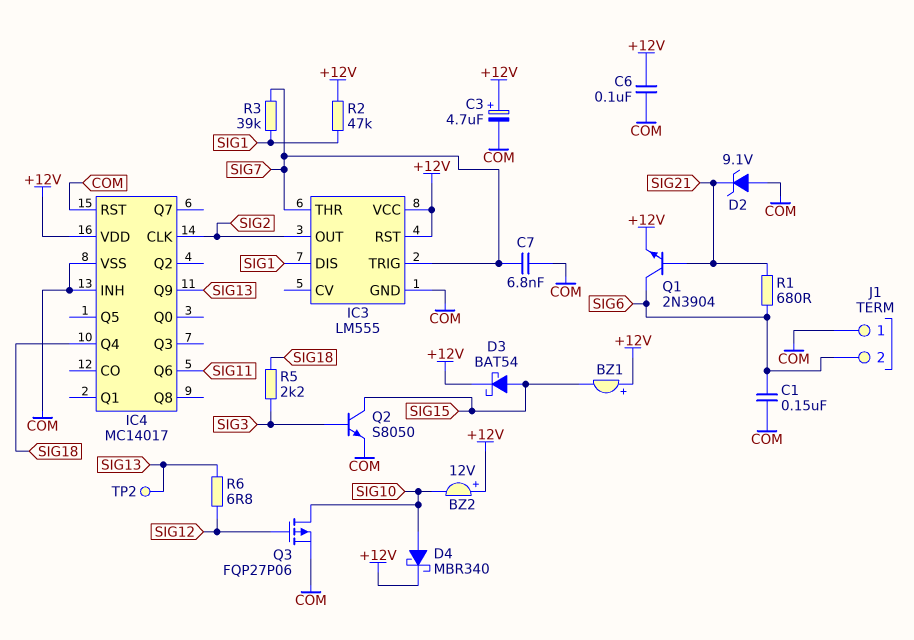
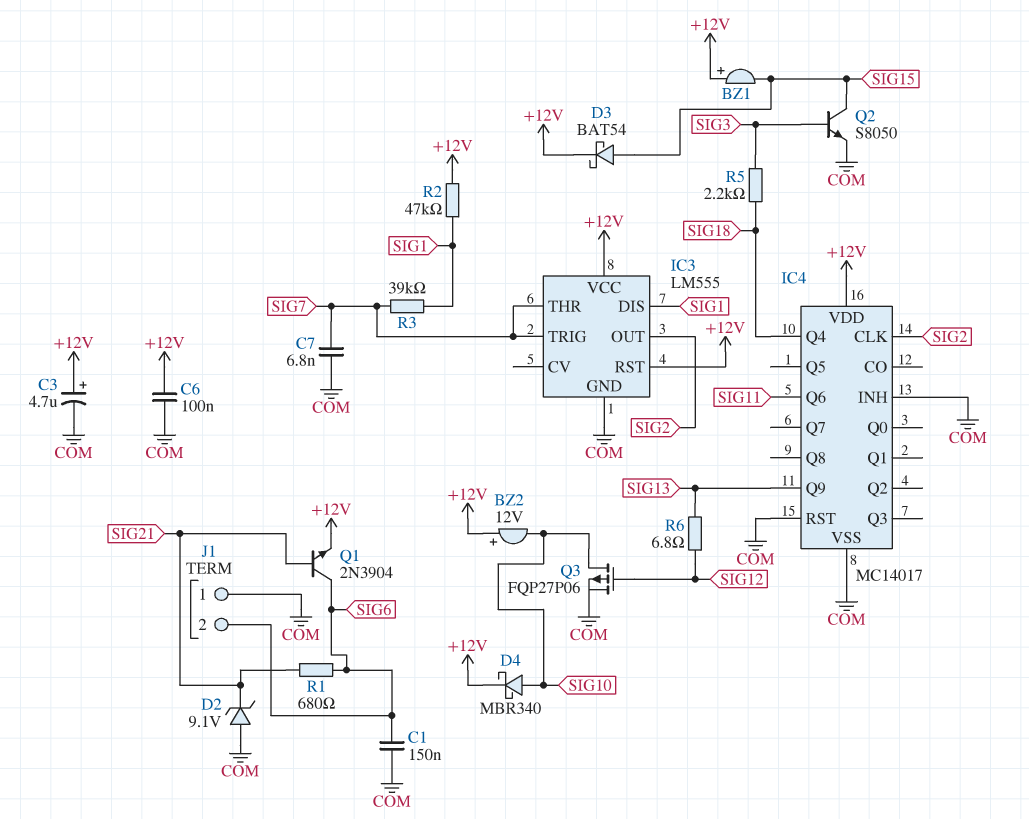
TP2: test point (SIG13) -> none

